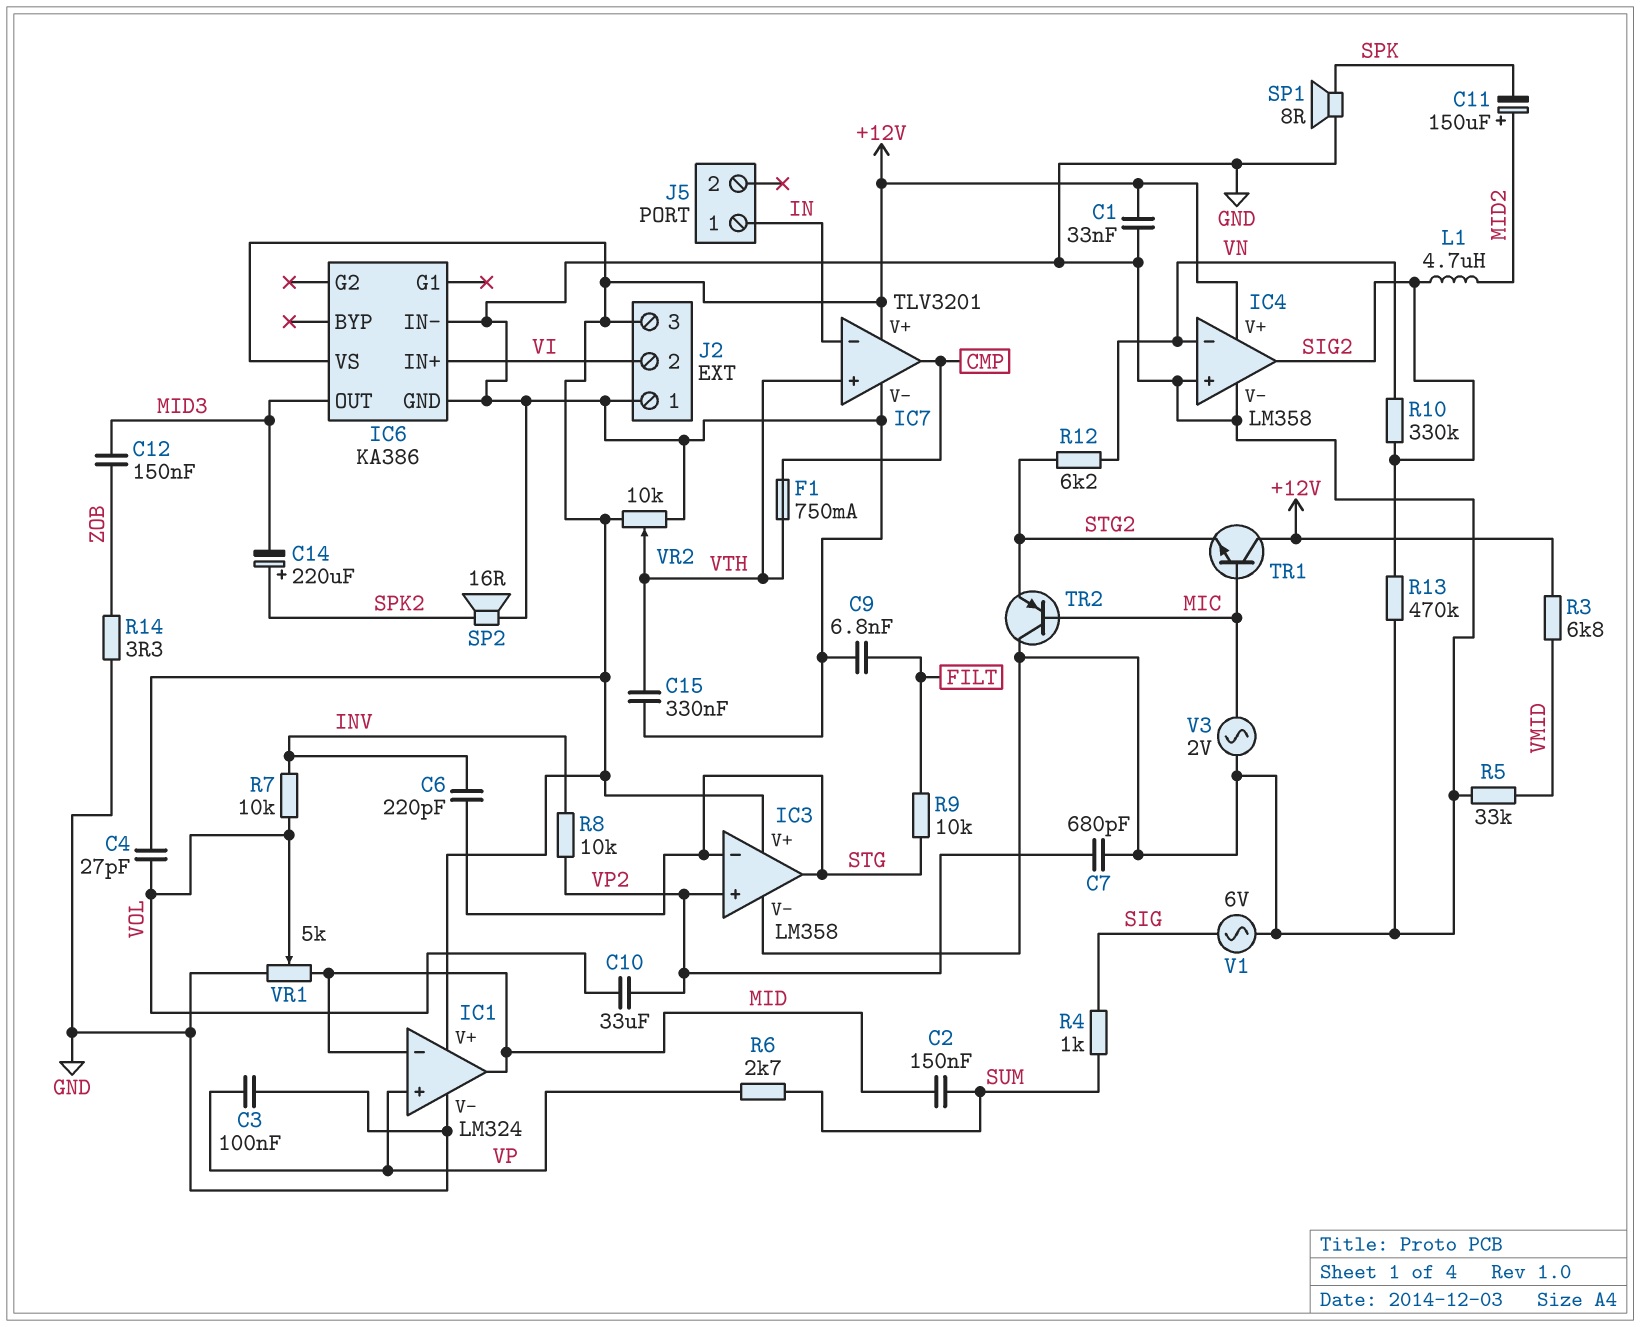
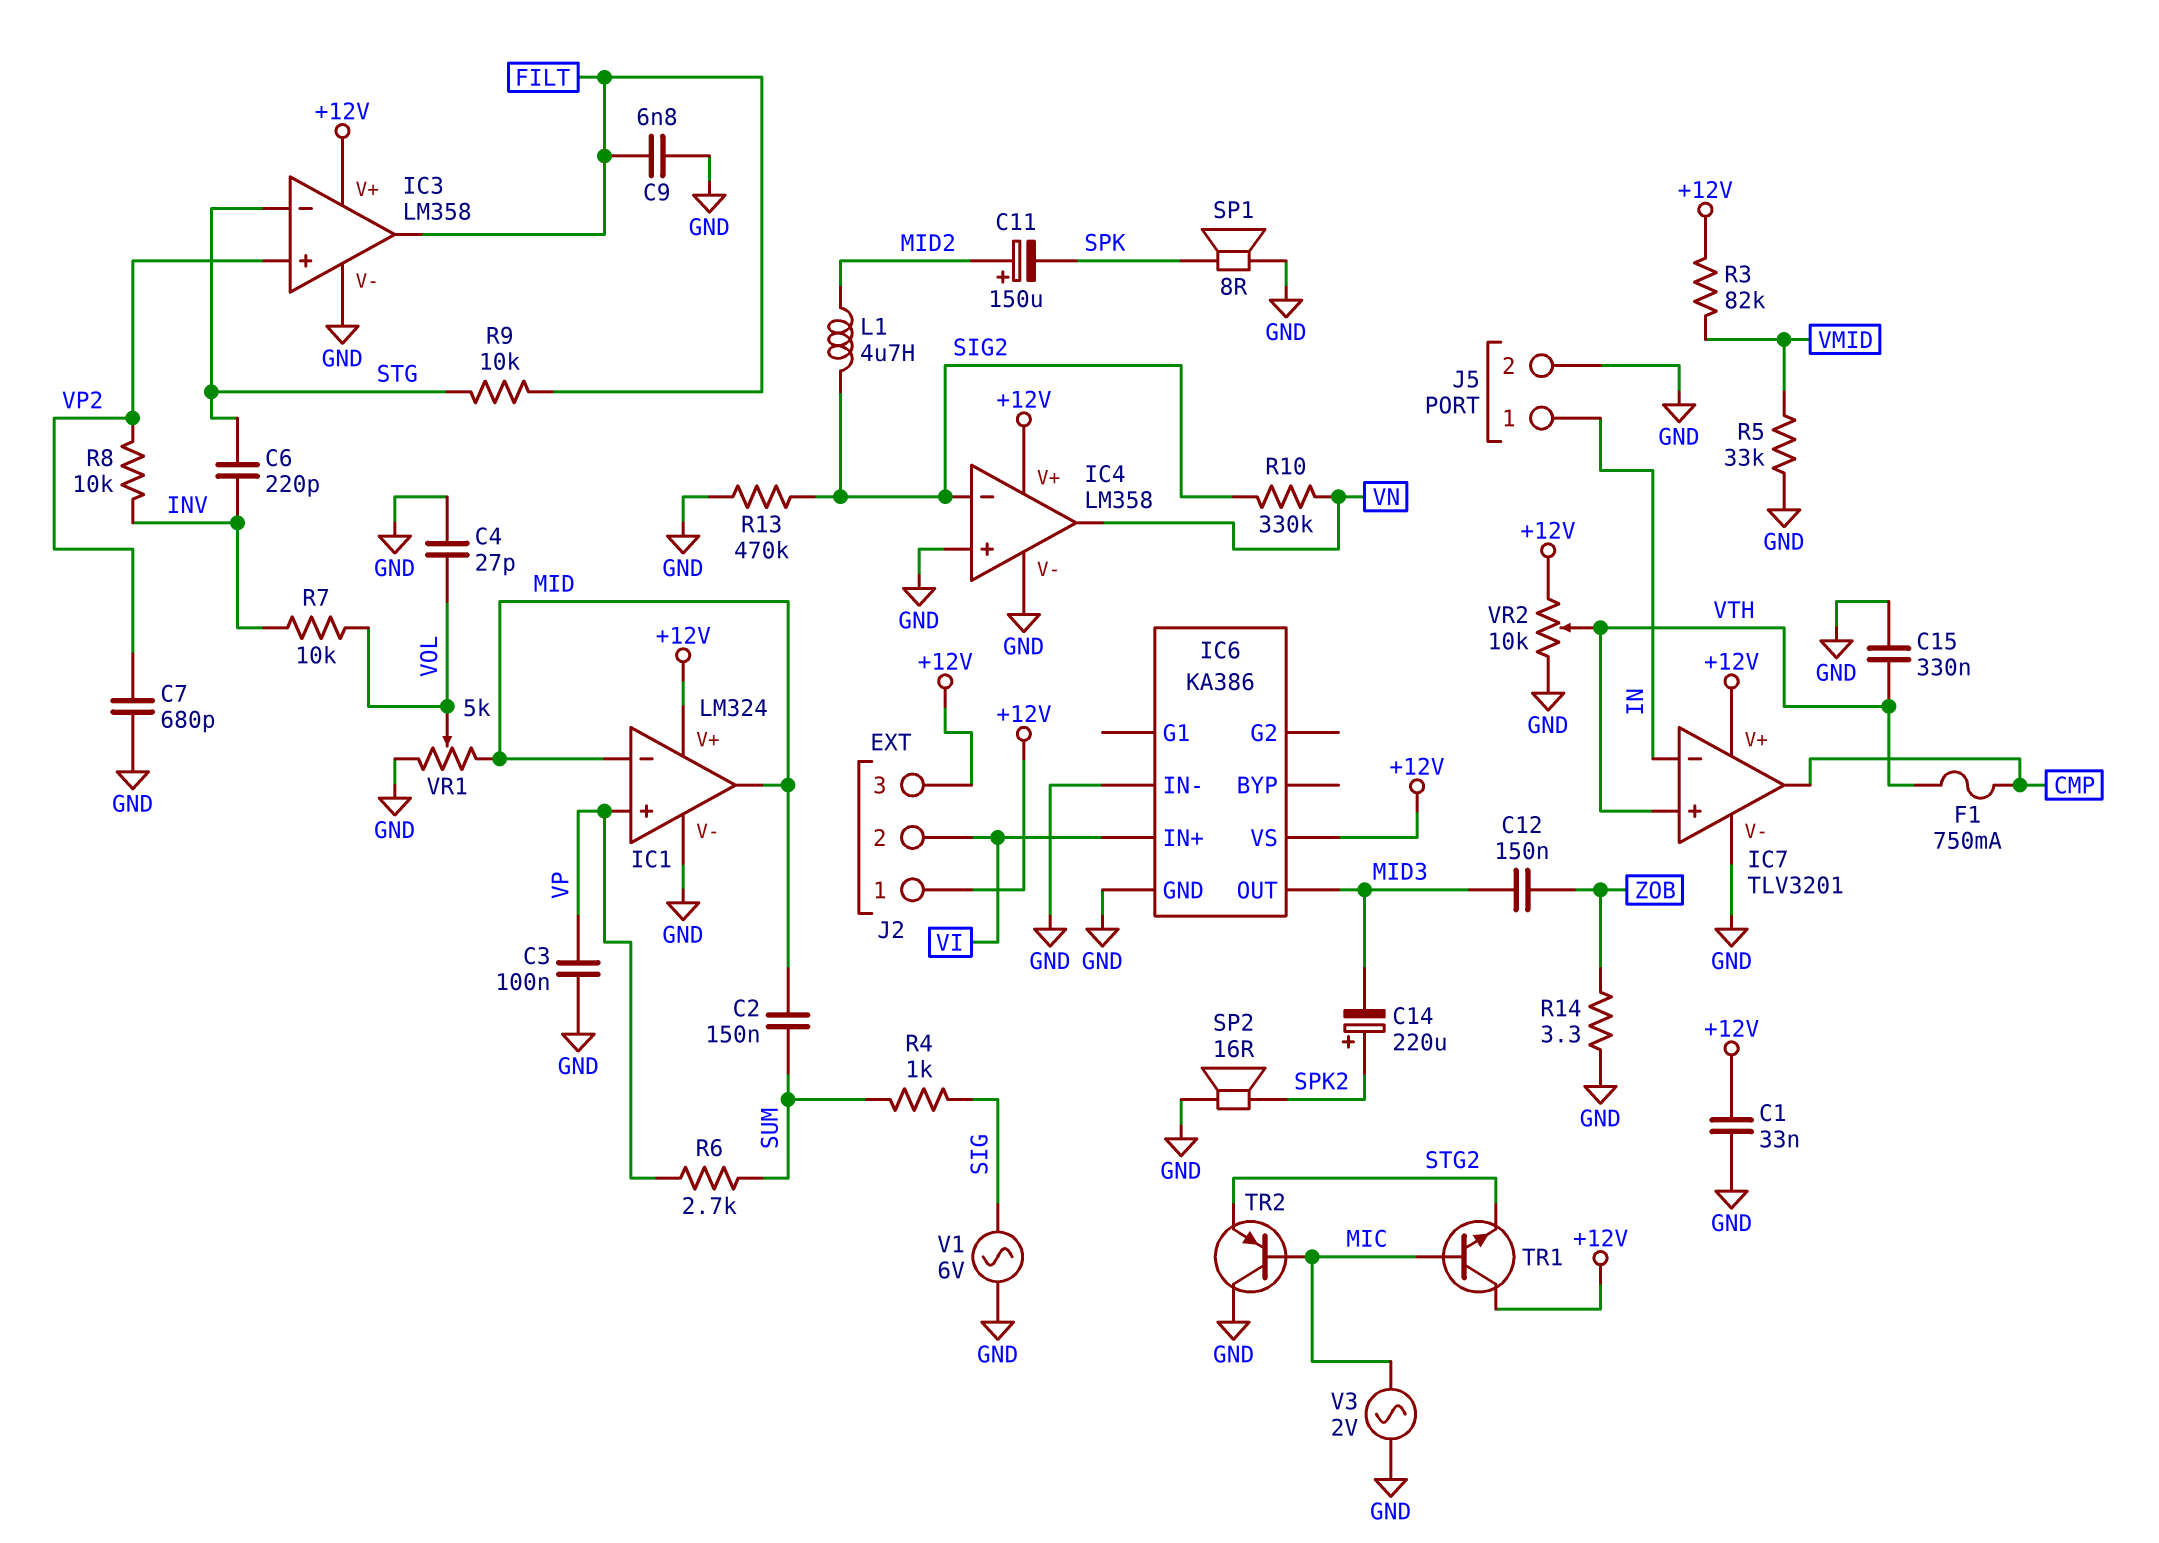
C4: 27pF (+12V, VOL) -> 27pF (GND, VOL)
C10: 33uF (VOL, VP2) -> none
IC3 pin out: STG -> FILT
IC4 pin in-: VN -> SIG2
IC4 pin out: SIG2 -> VN
J2 pin 1: GND -> +12V
J5 pin 2: none -> GND
R3: 6.8k (+12V, VMID) -> 82k (+12V, VMID)
R12: 6.2k (STG2, VN) -> none

